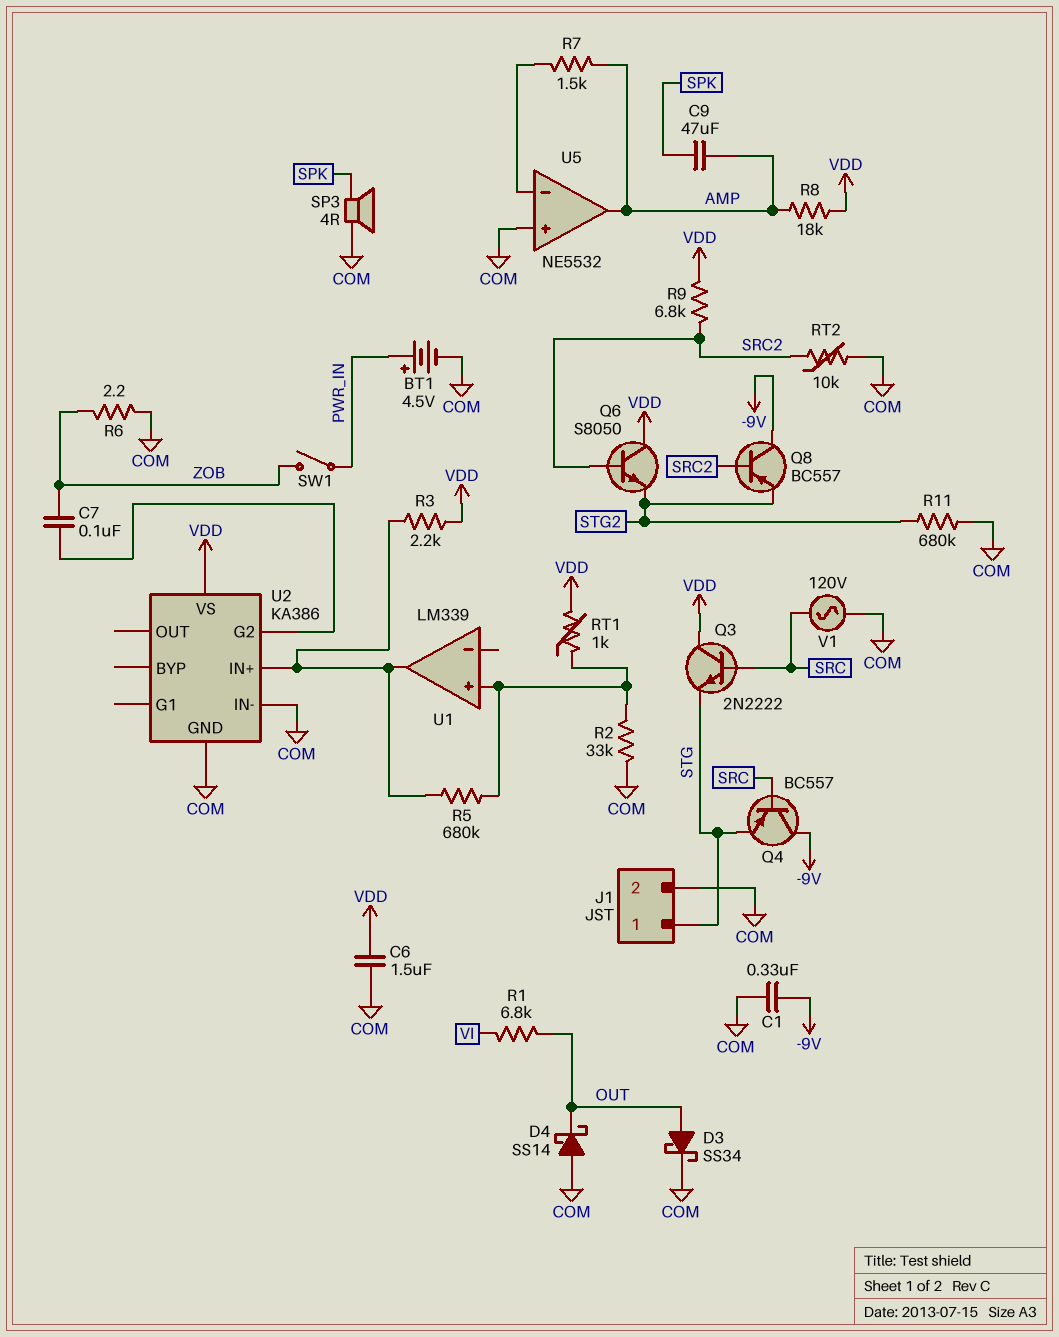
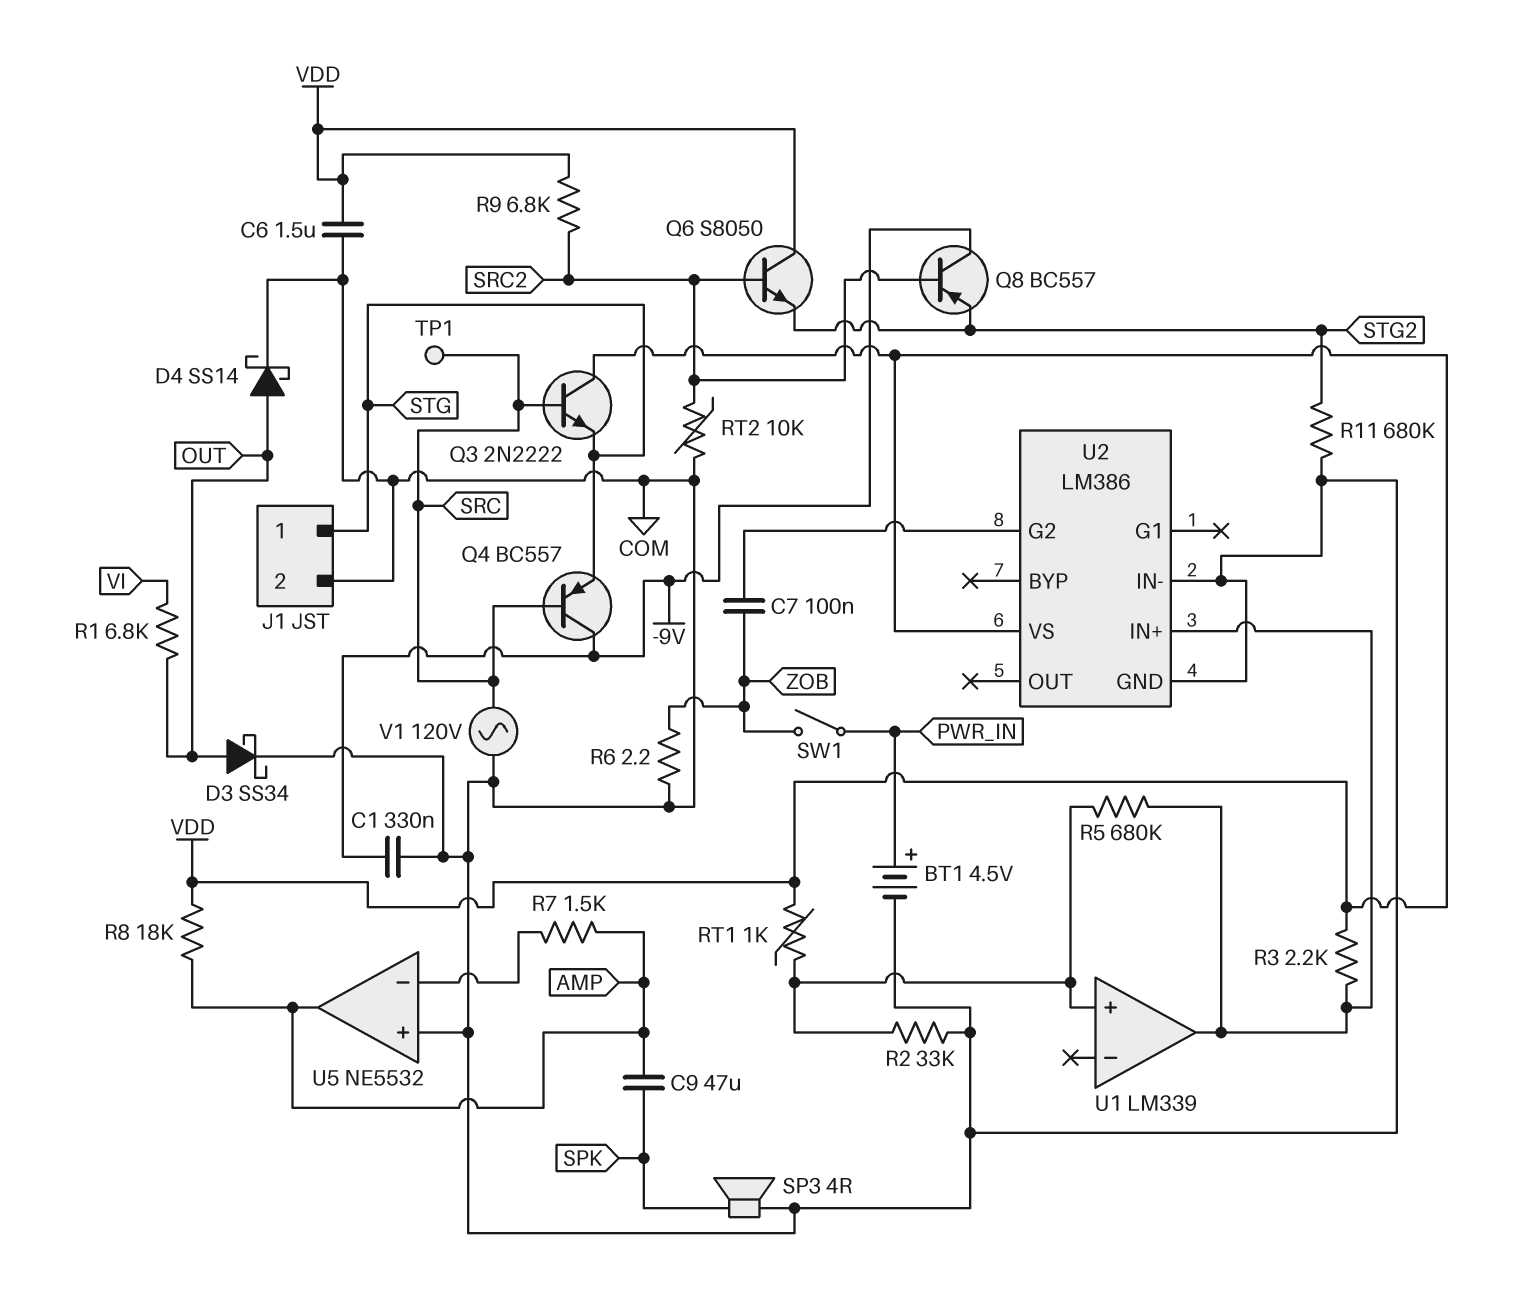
D4: schottky SS14 (A COM, K OUT) -> schottky SS14 (A OUT, K COM)
TP1: none -> test point (SRC)
U2: KA386 -> LM386

